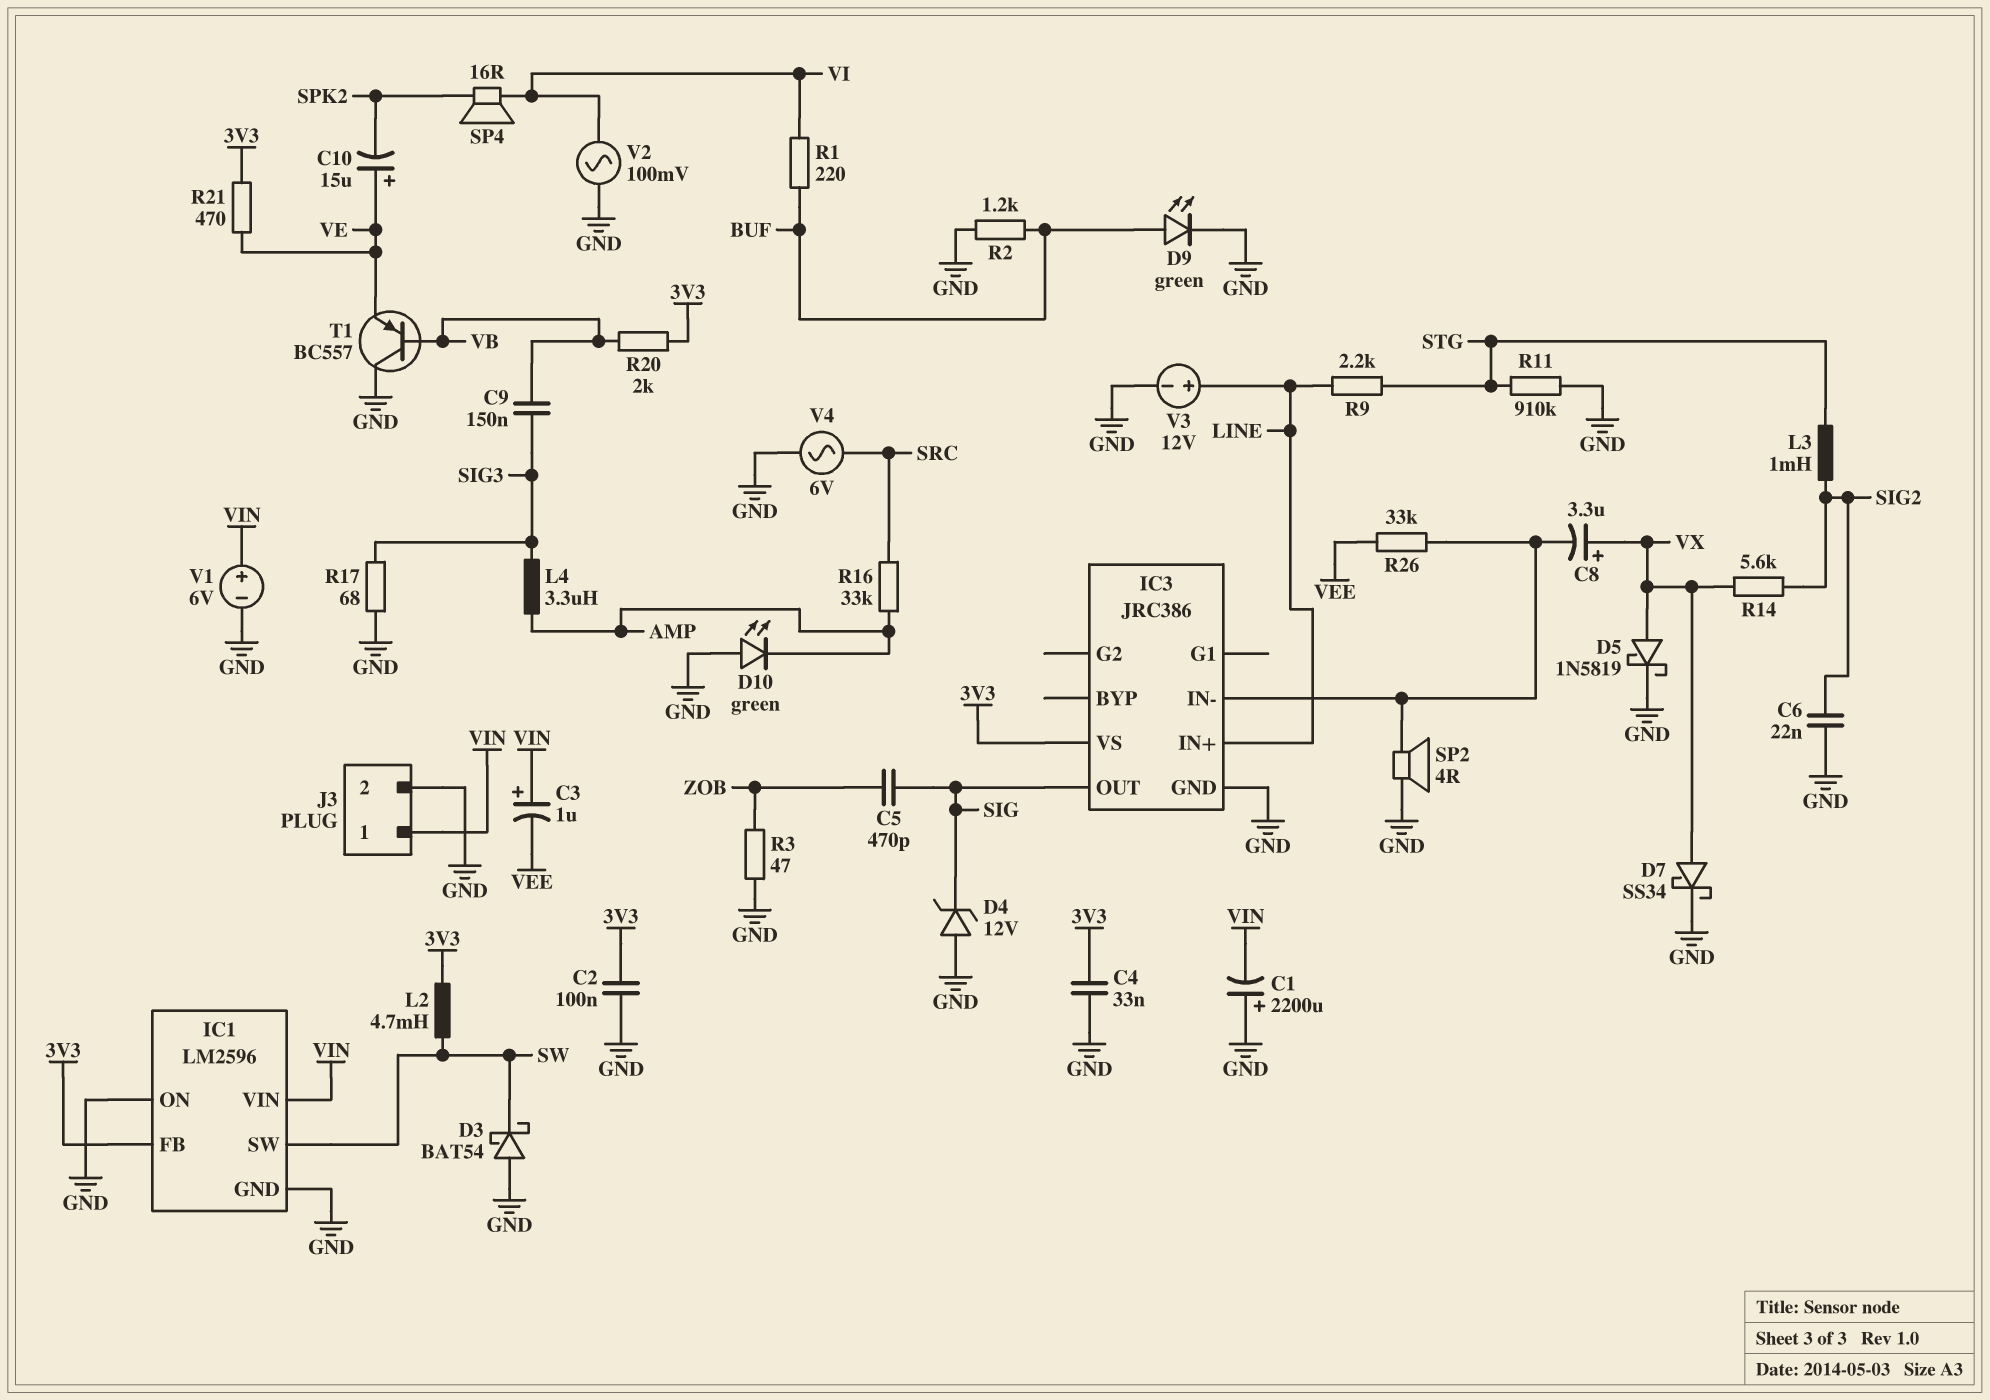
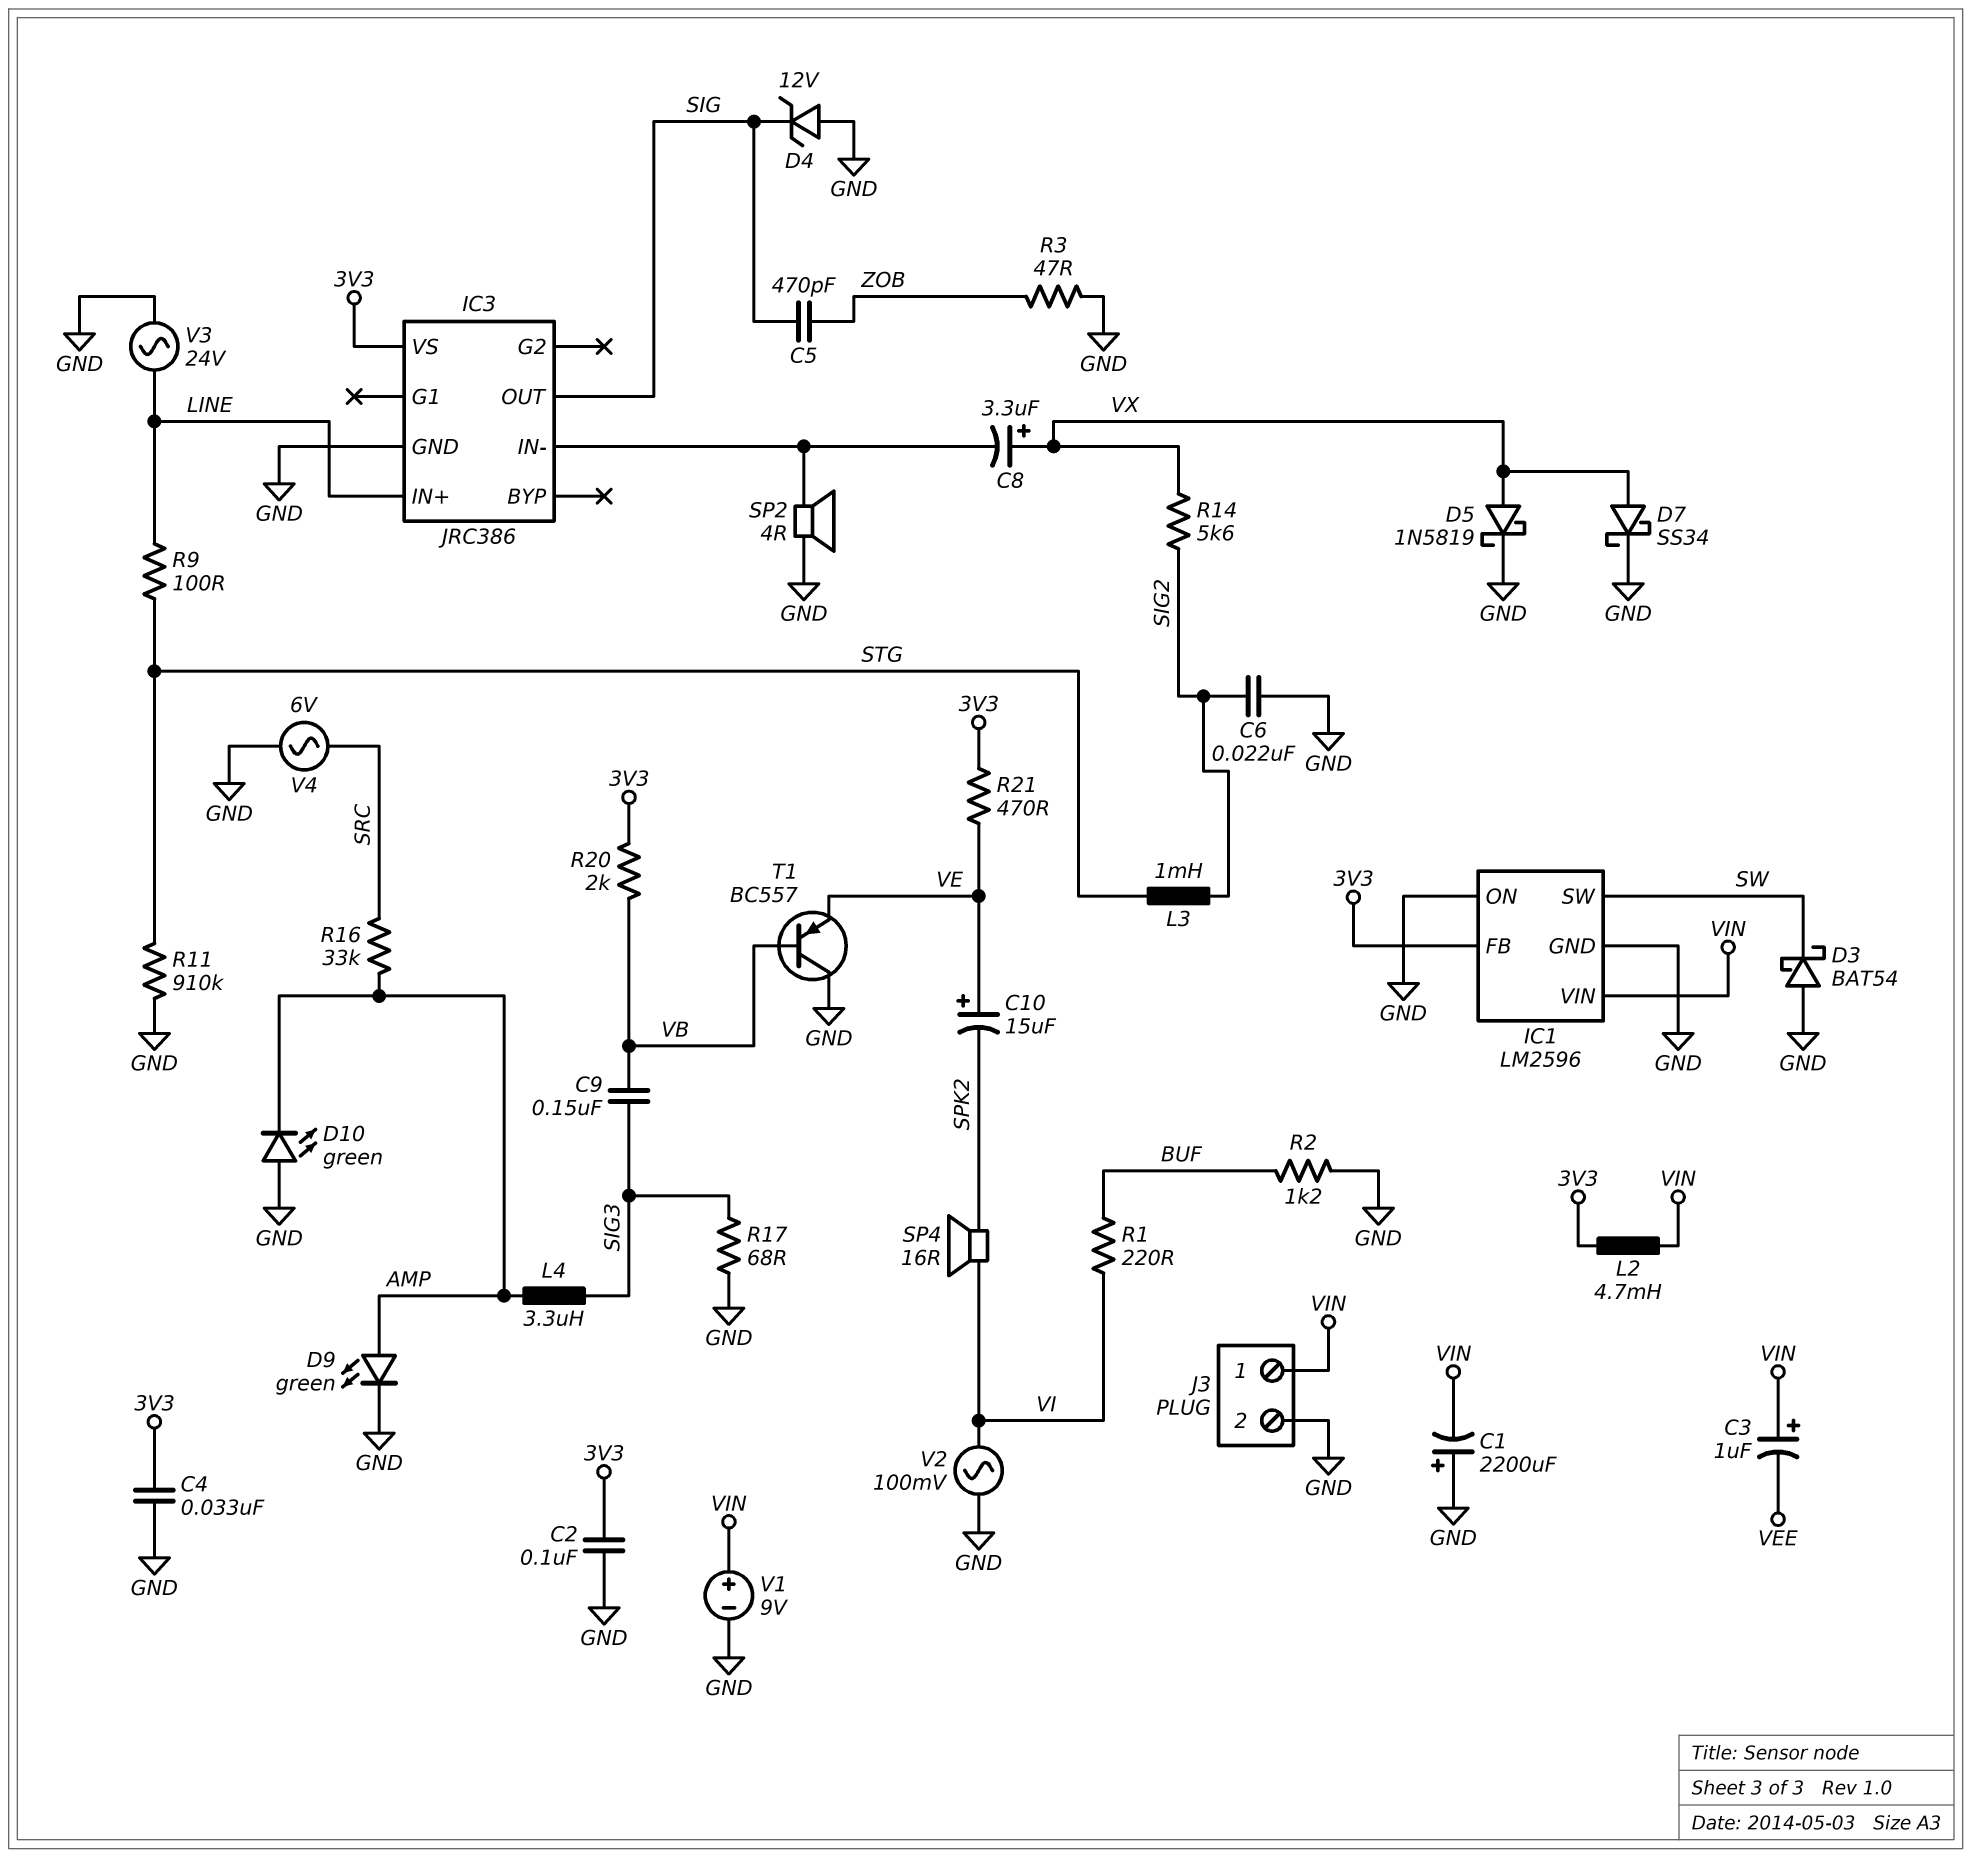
D9: LED green (A BUF, K GND) -> LED green (A AMP, K GND)
L2: 4.7mH (3V3, SW) -> 4.7mH (3V3, VIN)
R9: 2.2k (LINE, STG) -> 100 (LINE, STG)
R26: 33k (IC3/IN-, VEE) -> none
V1: 6V (plus VIN, minus GND) -> 9V (plus VIN, minus GND)
V3: 12V (plus LINE, minus GND) -> AC 24V (GND, LINE)

